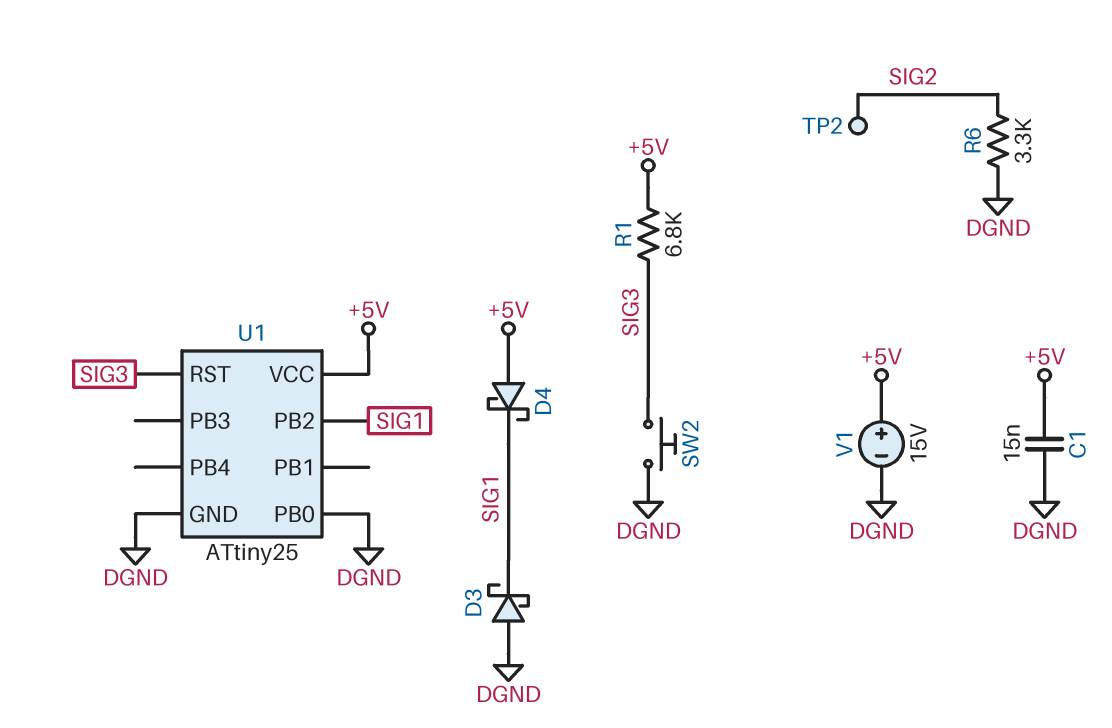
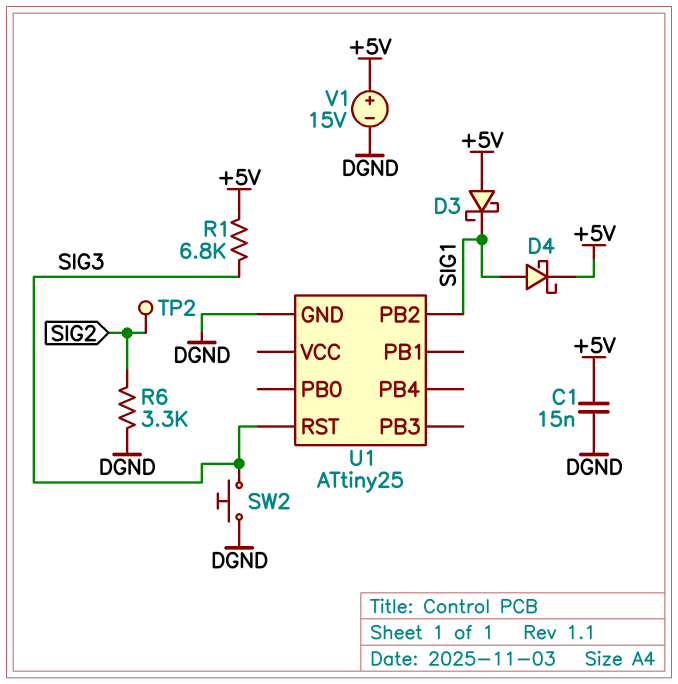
D3: schottky (A DGND, K SIG1) -> schottky (A +5V, K SIG1)
D4: schottky (A +5V, K SIG1) -> schottky (A SIG1, K +5V)
U1 pin PB0: DGND -> none
U1 pin VCC: +5V -> none

